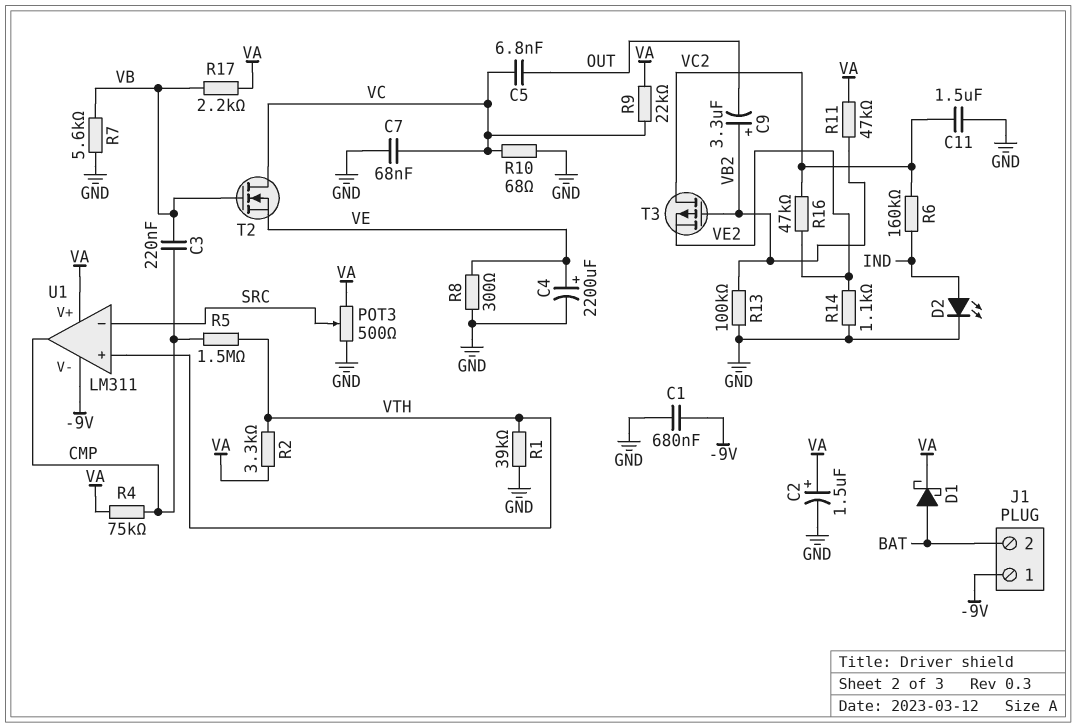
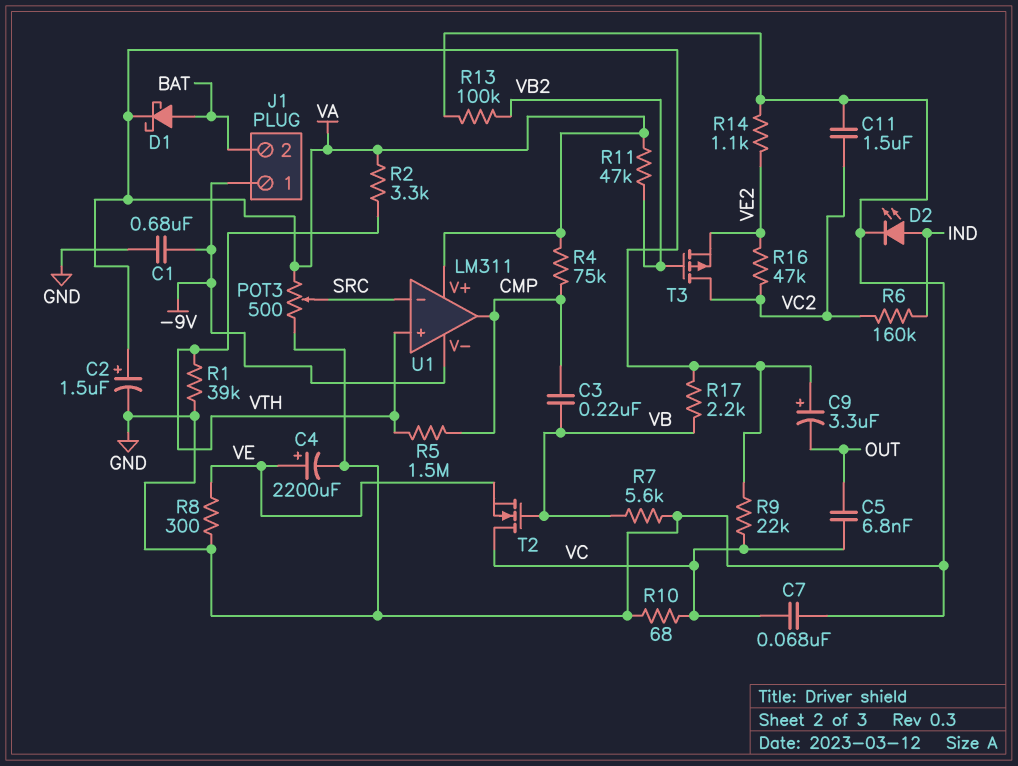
C9: 3.3uF (plus VB2, minus OUT) -> 3.3uF (plus VA, minus OUT)

